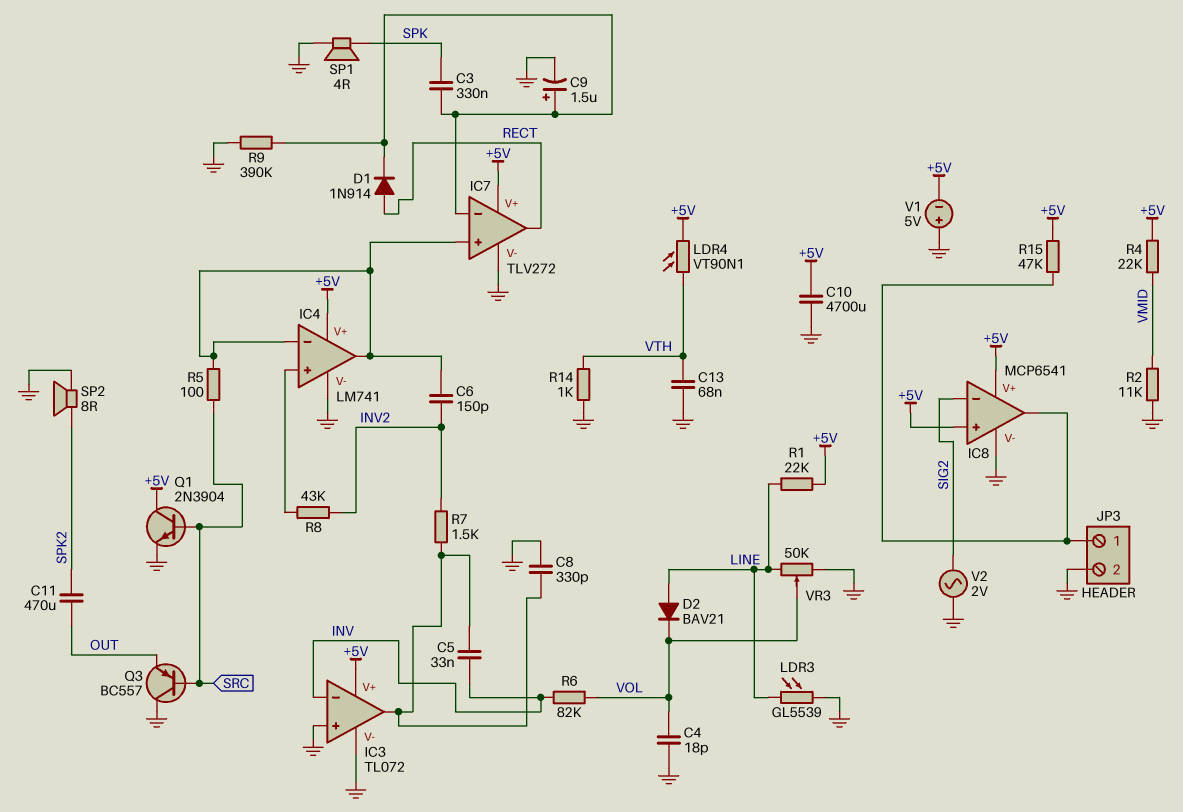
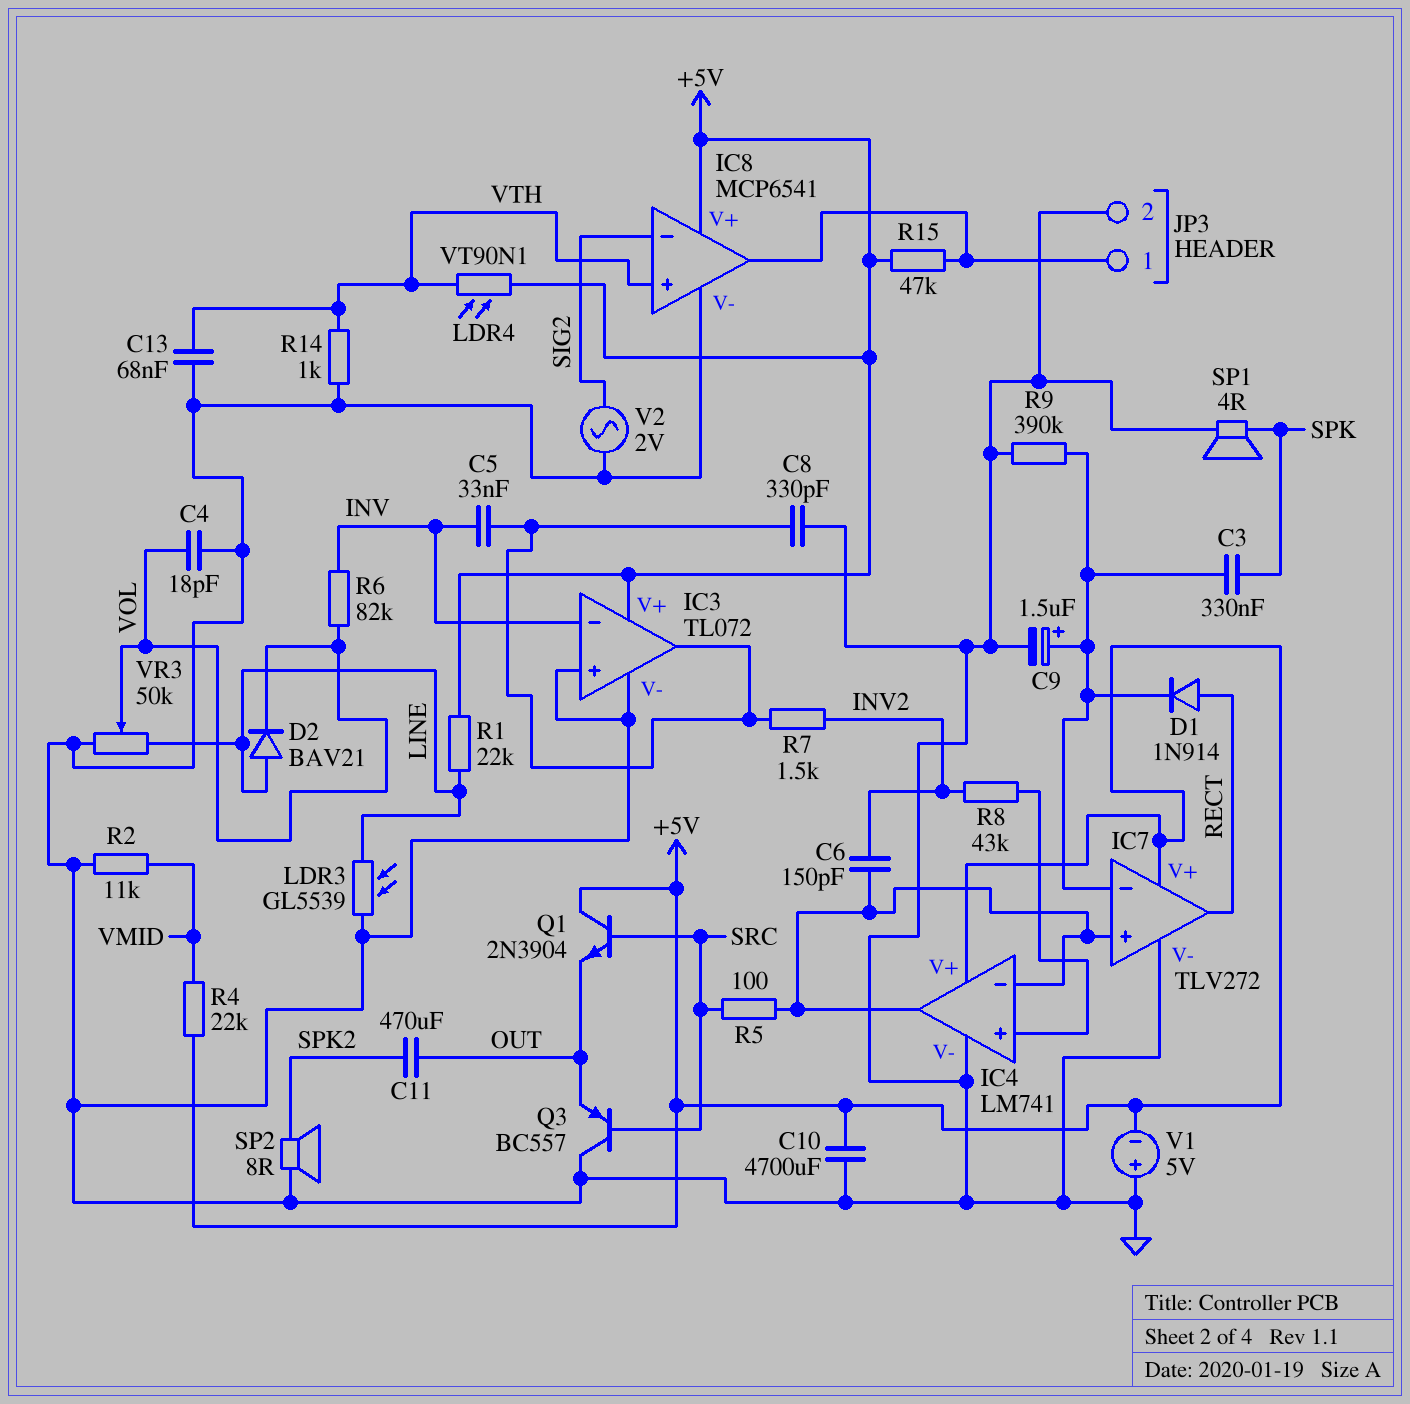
IC8 pin in+: +5V -> VTH
Q1: NPN 2N3904 (B SRC, C +5V, E GND) -> NPN 2N3904 (B SRC, C +5V, E OUT)

